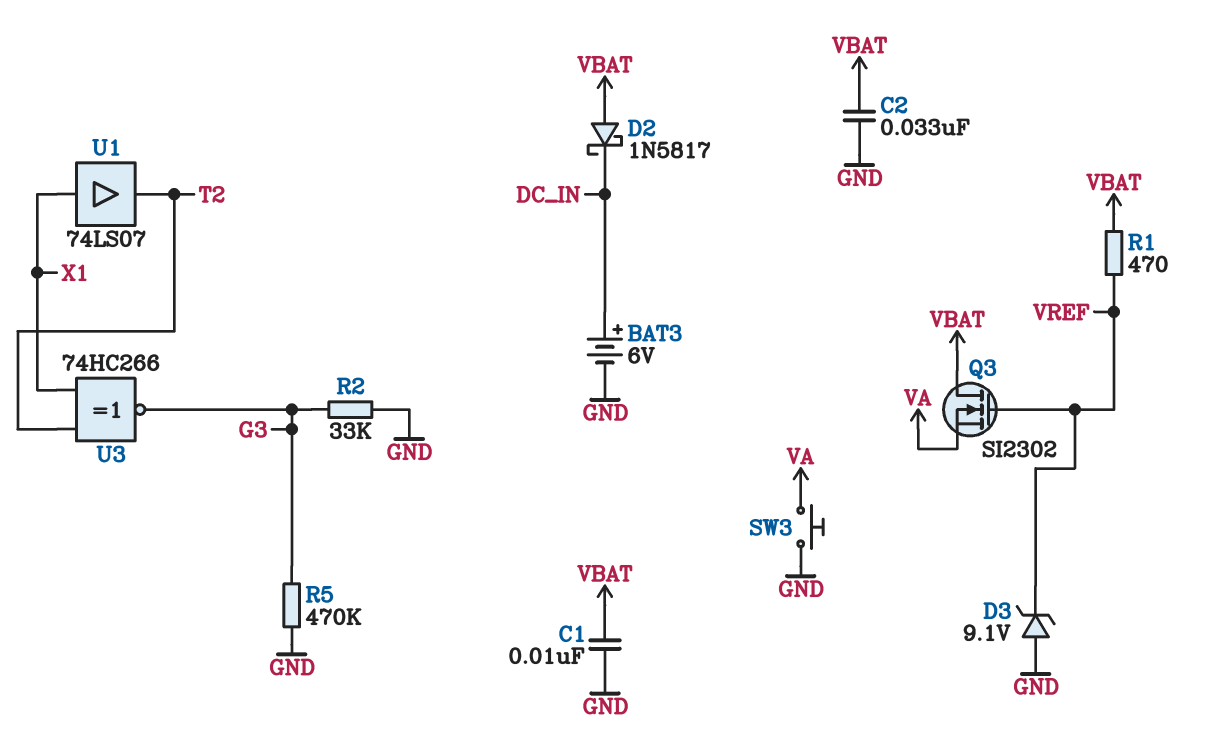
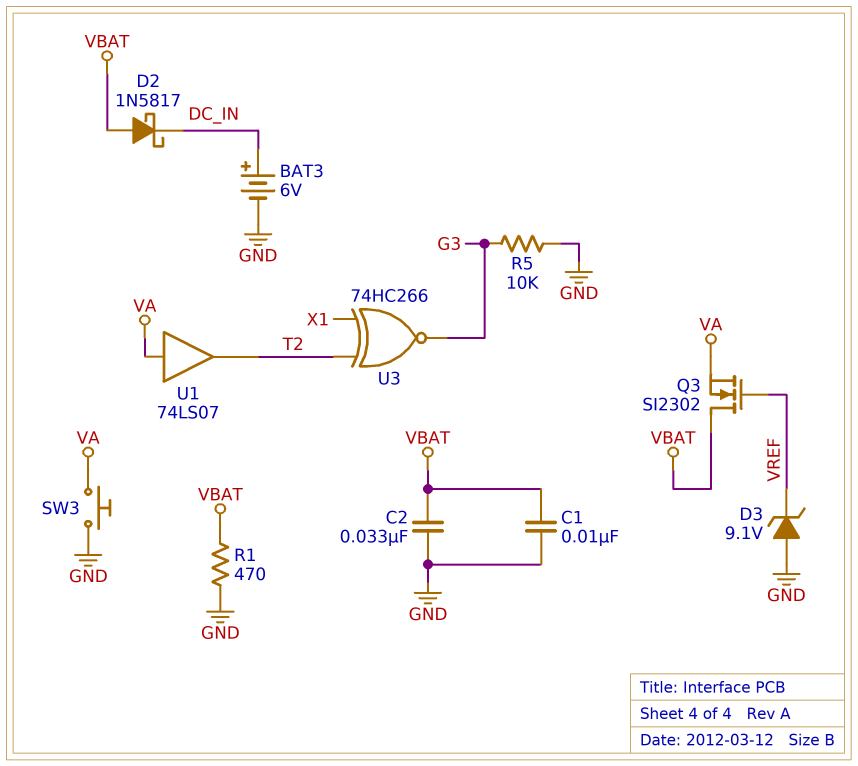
R1: 470 (VBAT, VREF) -> 470 (GND, VBAT)
R2: 33k (G3, GND) -> none
R5: 470k (G3, GND) -> 10k (G3, GND)
U1: buffer 74LS07 (in X1, out T2) -> buffer 74LS07 (in VA, out T2)

